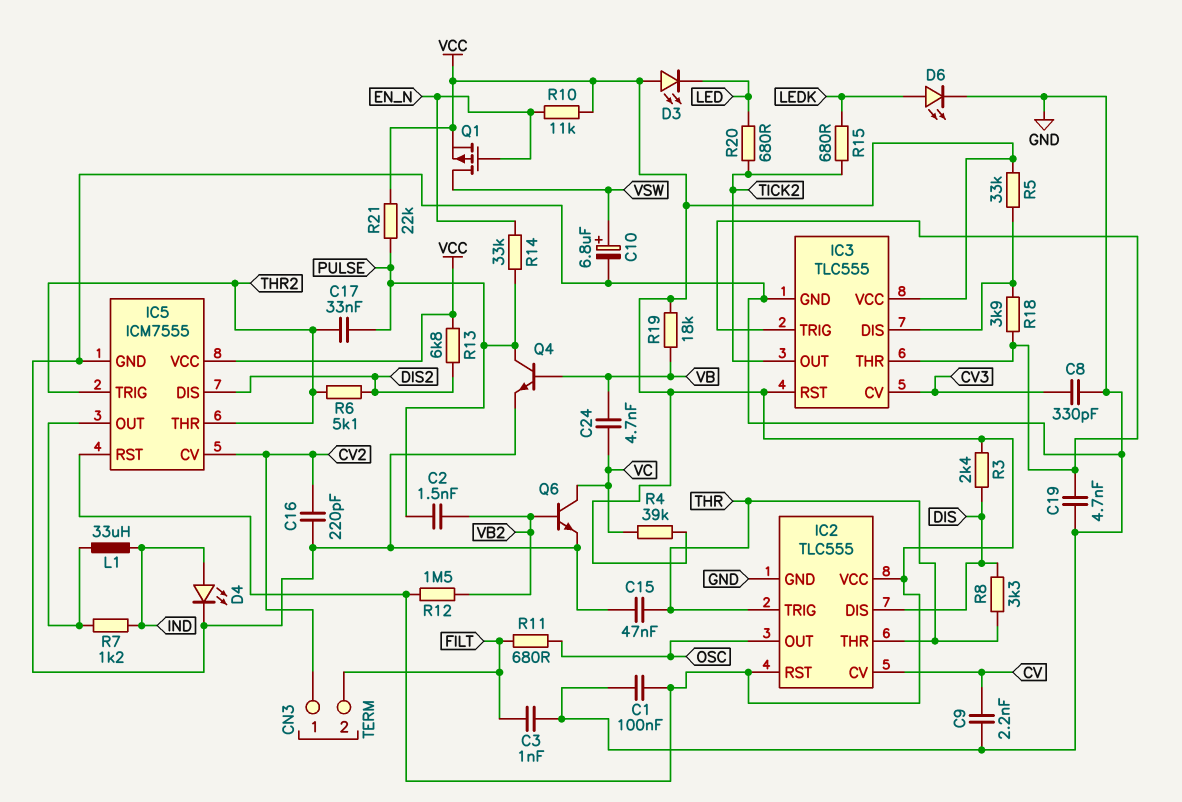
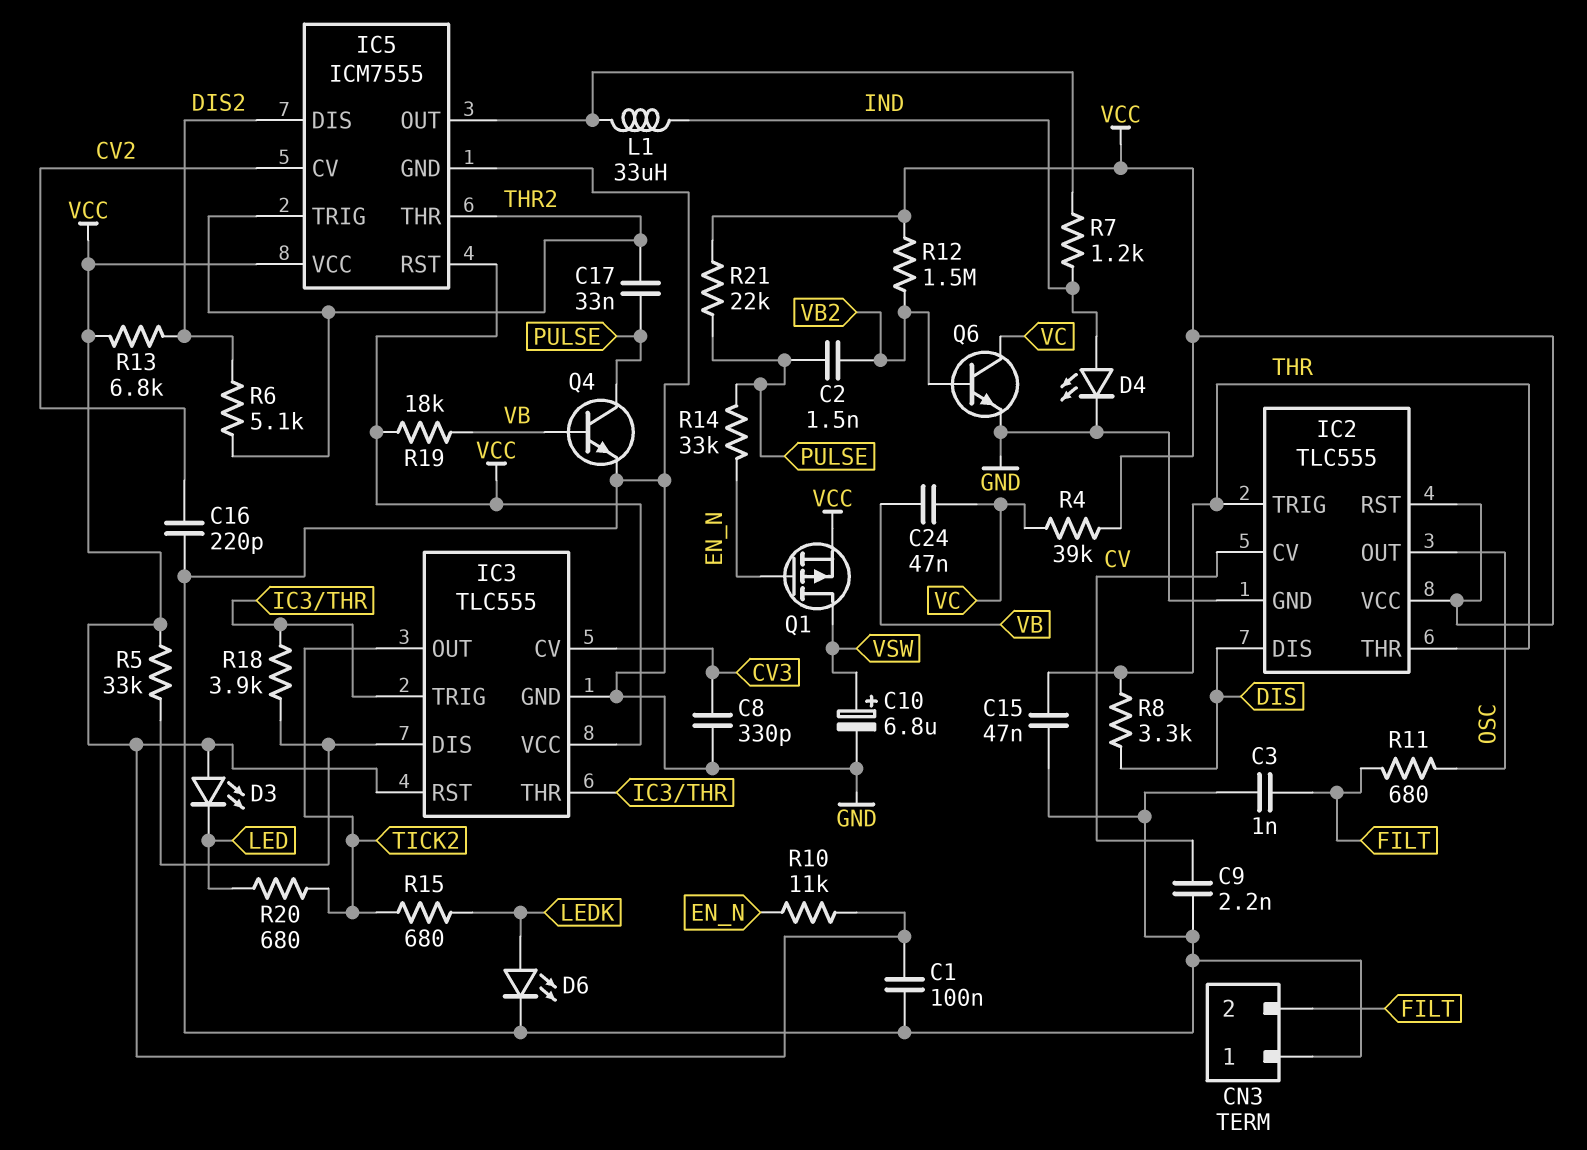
C19: 4.7nF (GND, IC3/THR) -> none
C24: 4.7nF (VB, VC) -> 47nF (VB, VC)
CN3 pin 1: CV2 -> GND
R3: 2.4k (DIS, VCC) -> none

